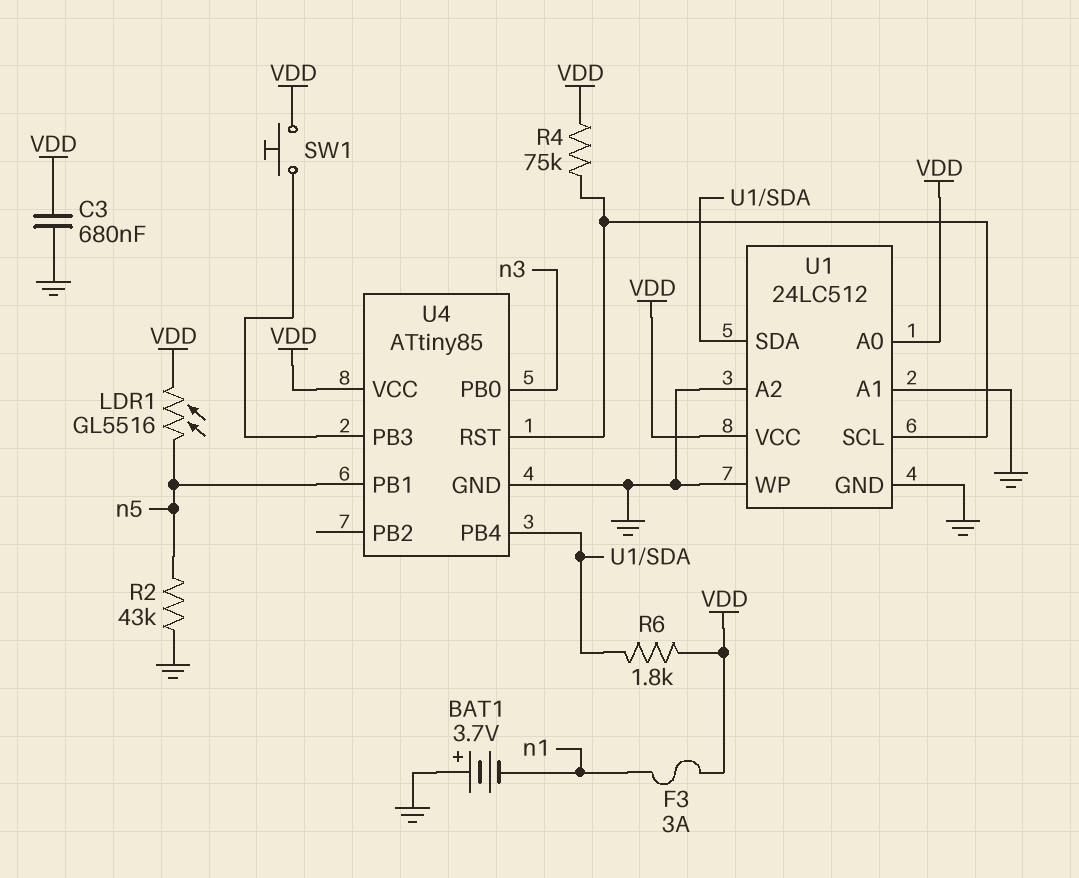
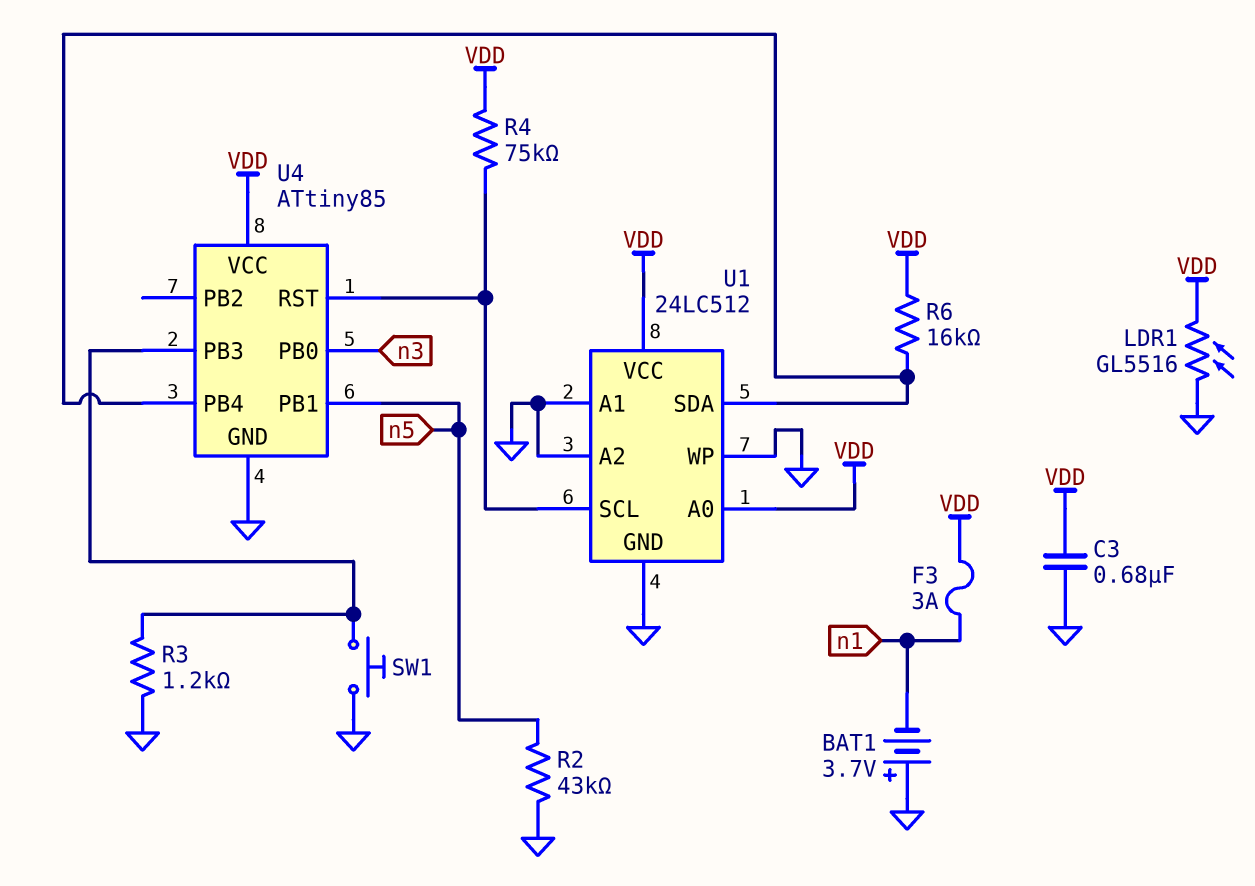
LDR1: GL5516 (VDD, n5) -> GL5516 (GND, VDD)
R3: none -> 1.2k (GND, U4/PB3)
R6: 1.8k (U1/SDA, VDD) -> 16k (U1/SDA, VDD)
SW1: button (U4/PB3, VDD) -> button (GND, U4/PB3)

